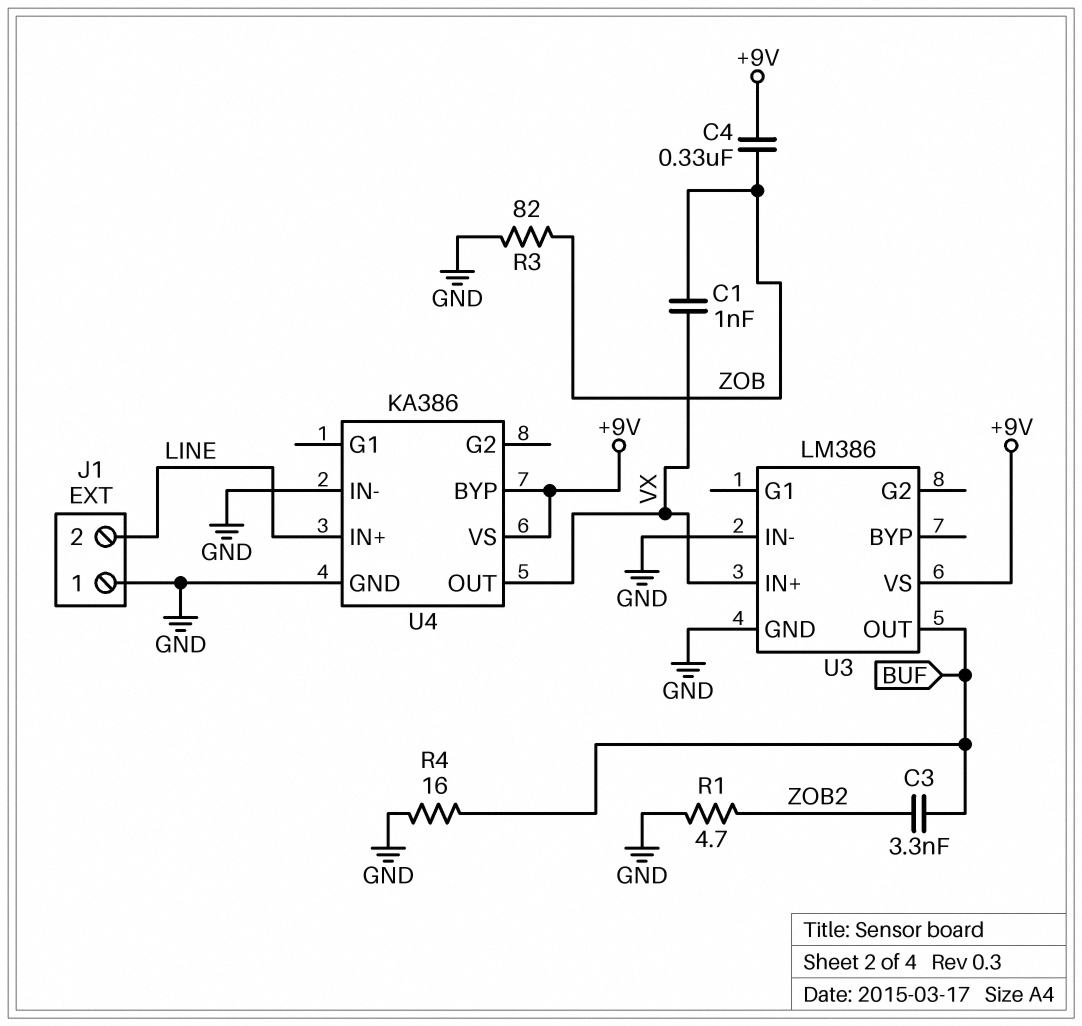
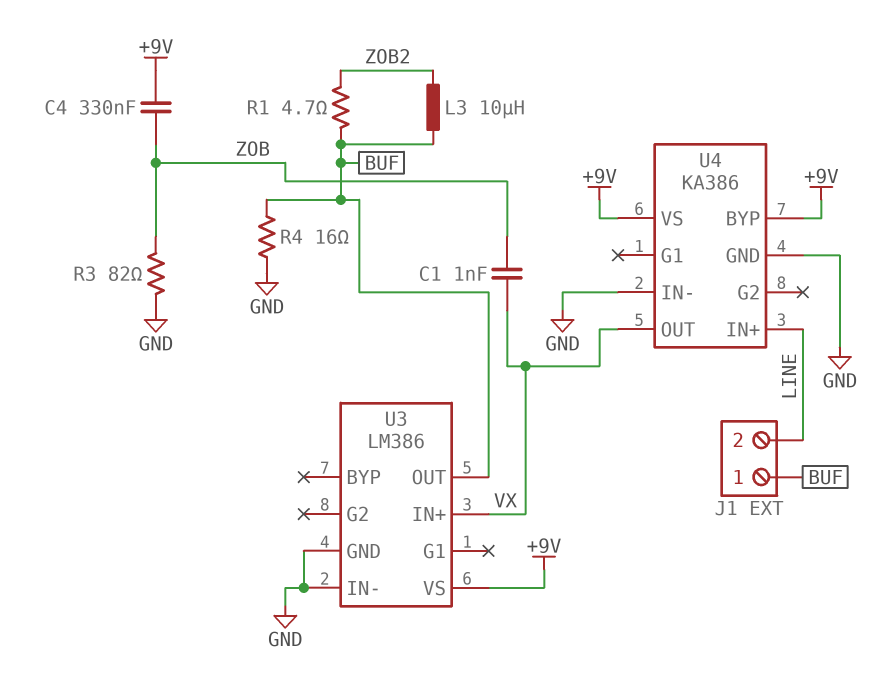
C3: 3.3nF (BUF, ZOB2) -> none
J1 pin 1: GND -> BUF
L3: none -> 10uH (BUF, ZOB2)
R1: 4.7 (GND, ZOB2) -> 4.7 (BUF, ZOB2)

